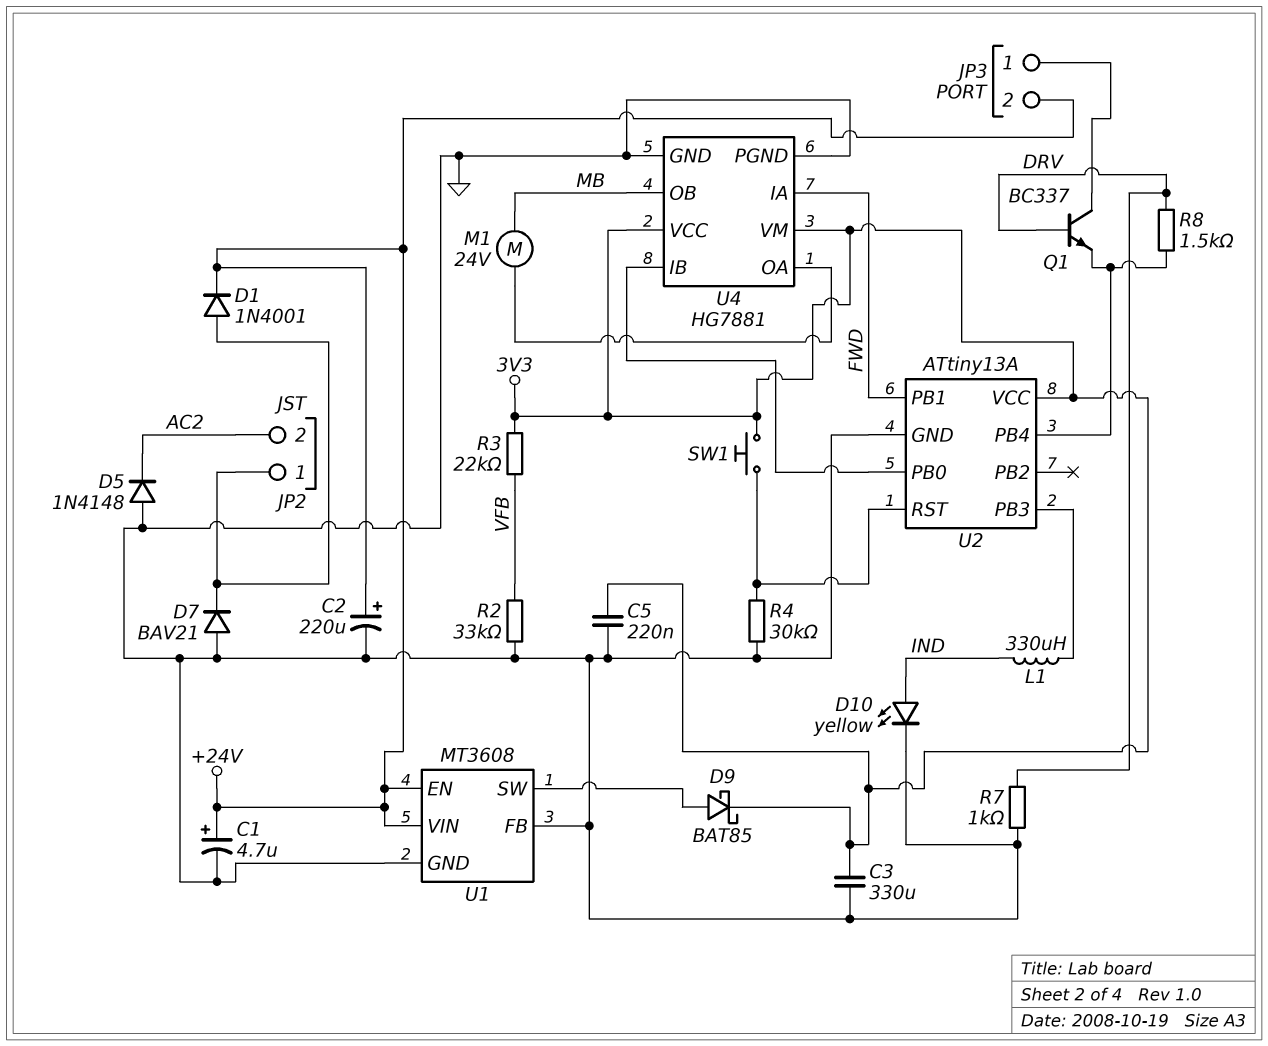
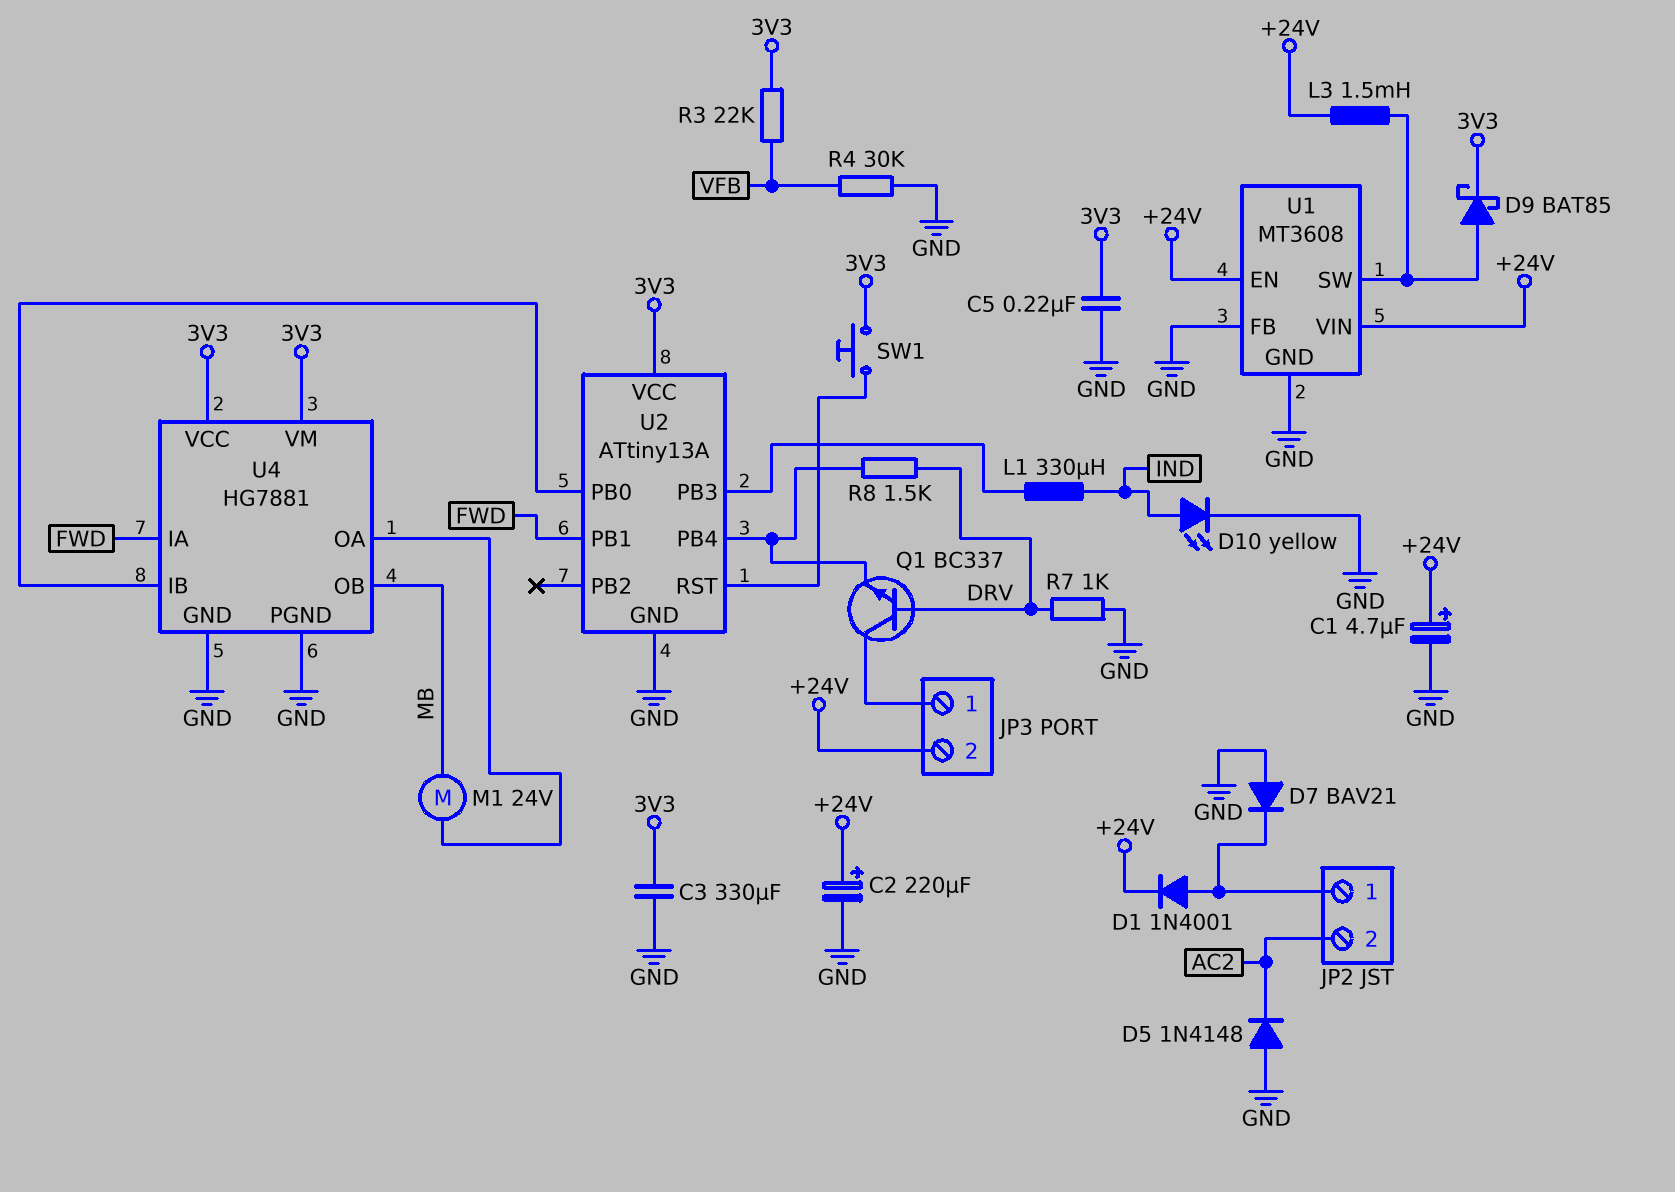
L3: none -> 1.5mH (+24V, U1/SW)
R2: 33k (GND, VFB) -> none
R4: 30k (GND, U2/RST) -> 30k (GND, VFB)

